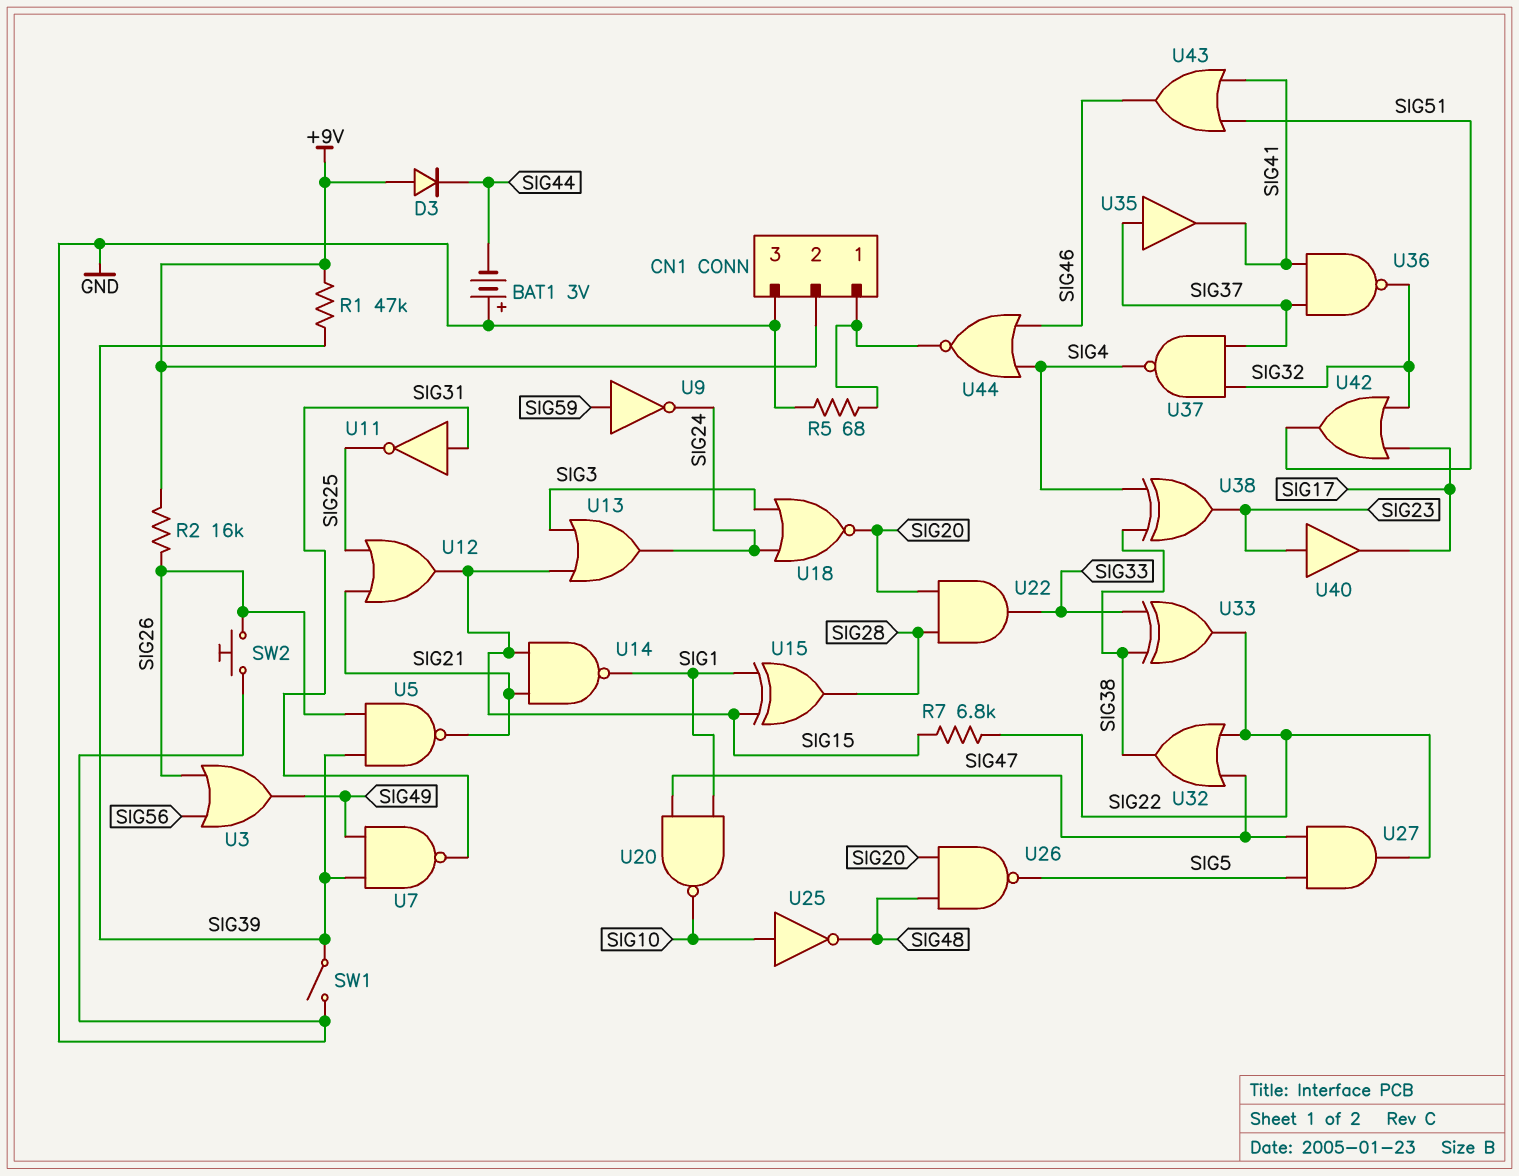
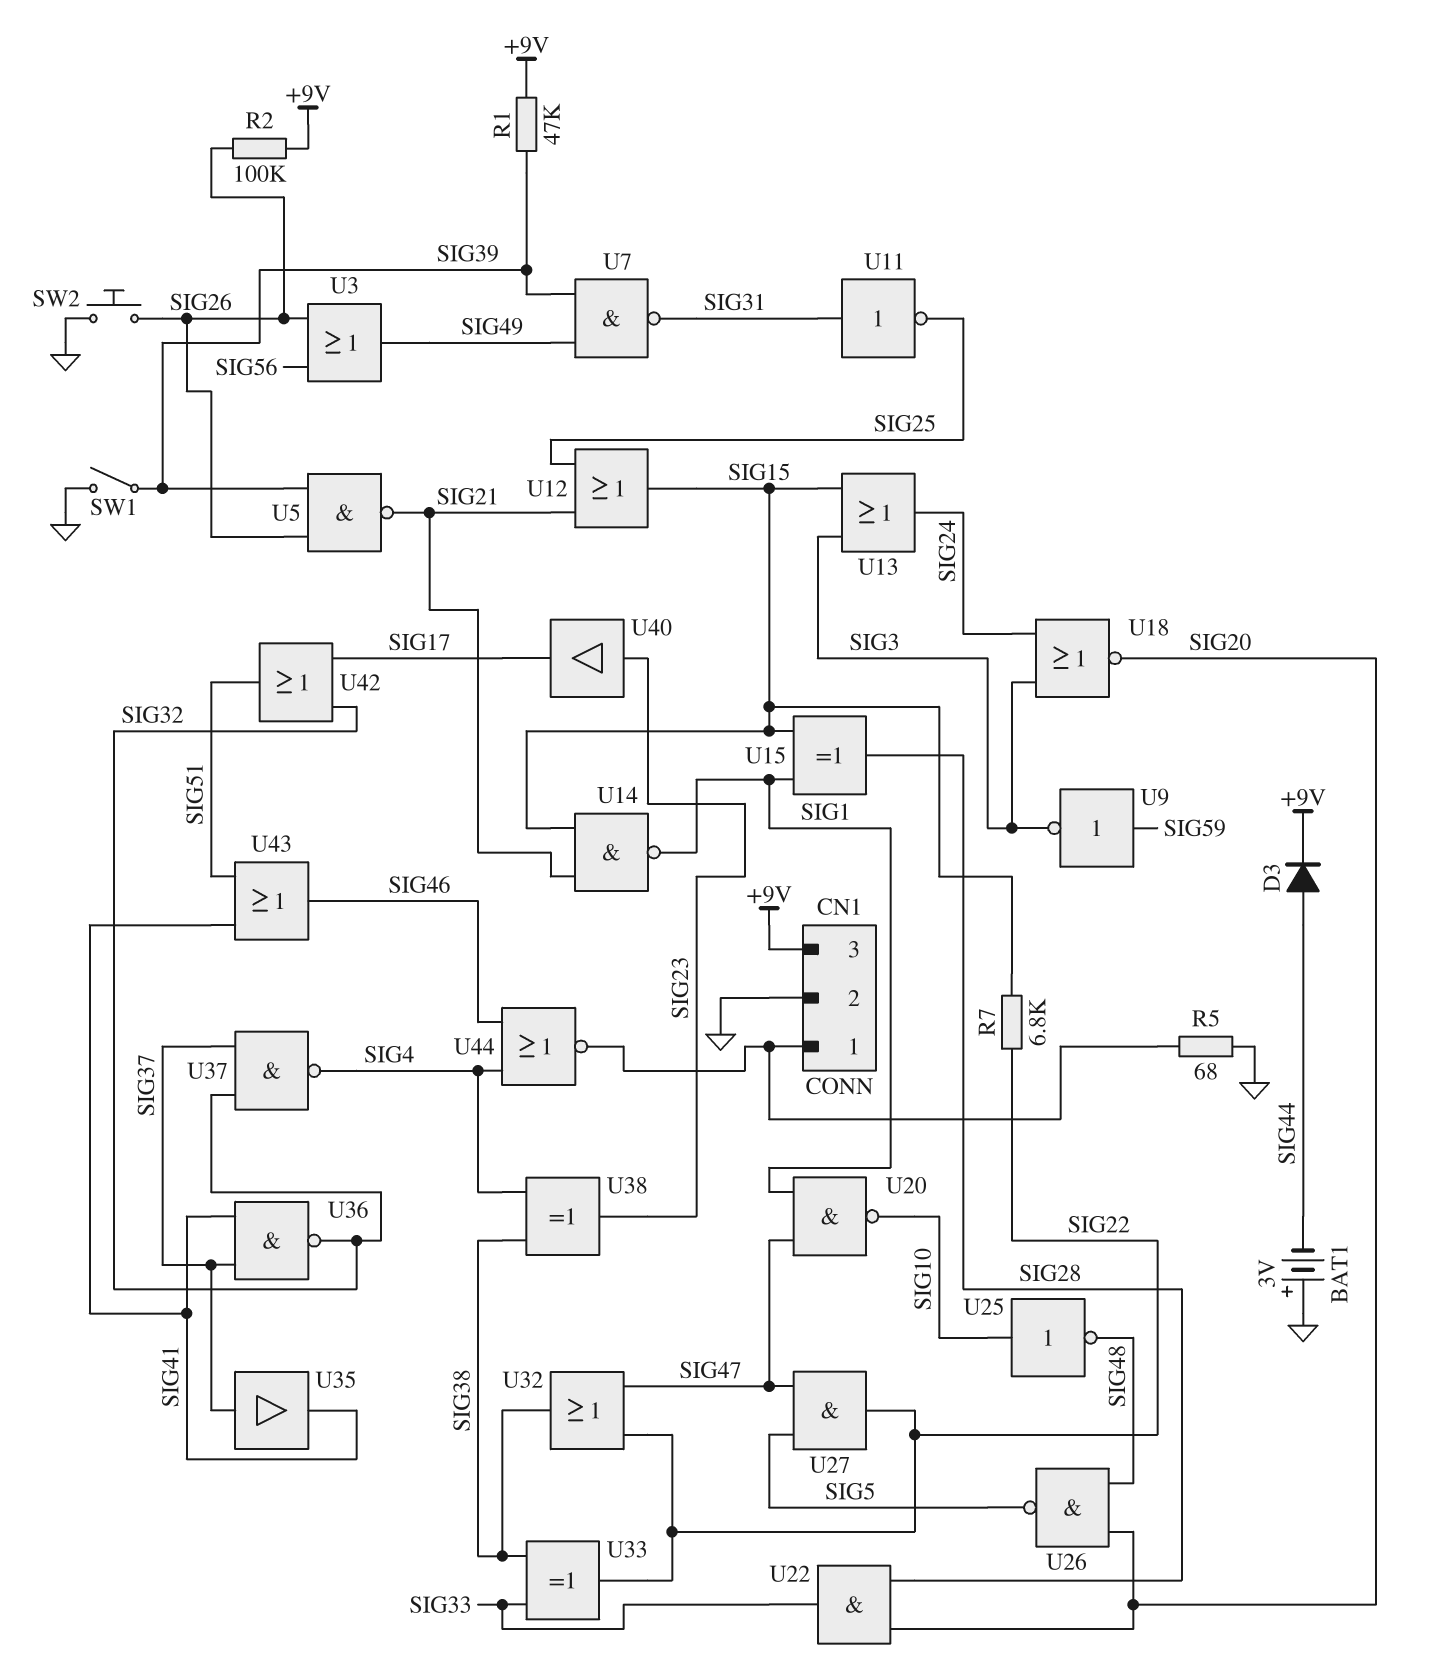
CN1 pin 2: +9V -> GND
CN1 pin 3: GND -> +9V
D3: diode (A +9V, K SIG44) -> diode (A SIG44, K +9V)
R2: 16k (+9V, SIG26) -> 100k (+9V, SIG26)
U9: NOT (in SIG59, out SIG24) -> NOT (in SIG59, out SIG3)

